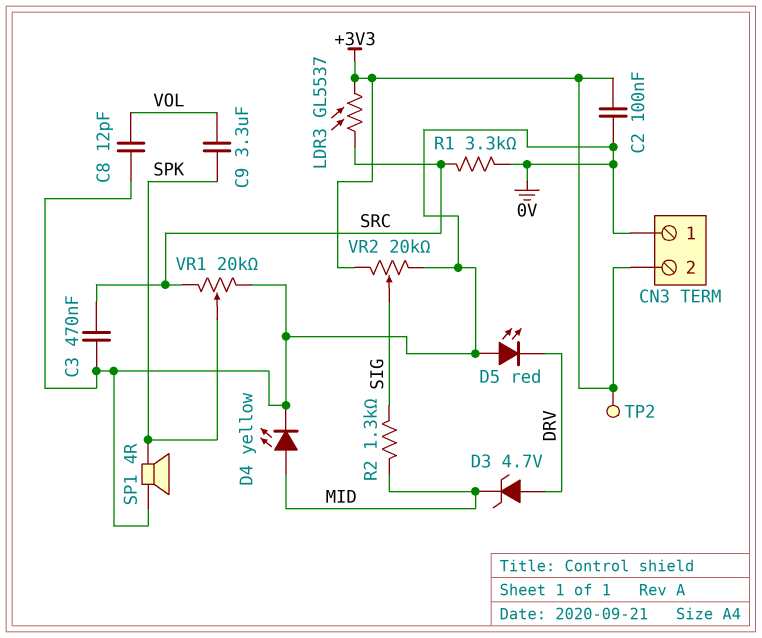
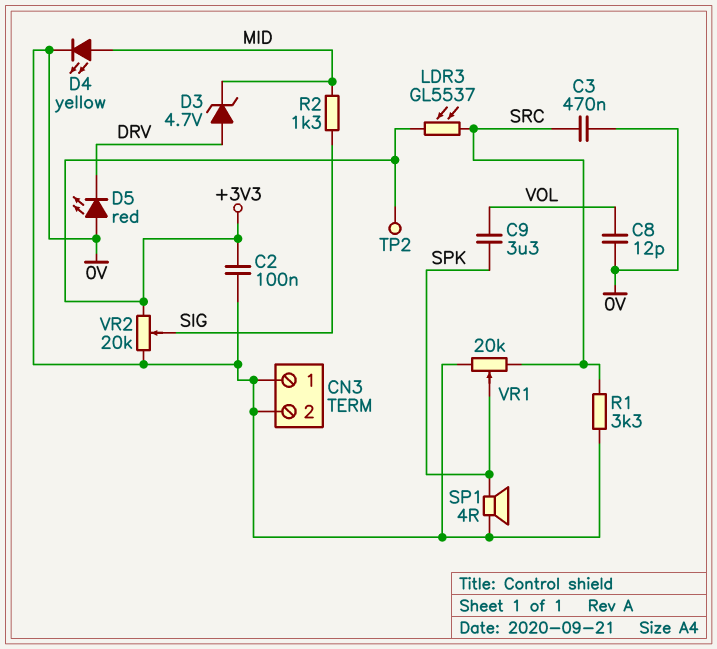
CN3 pin 2: +3V3 -> 0V

